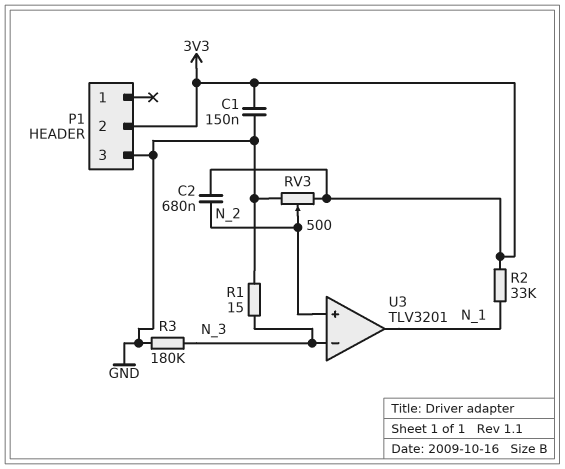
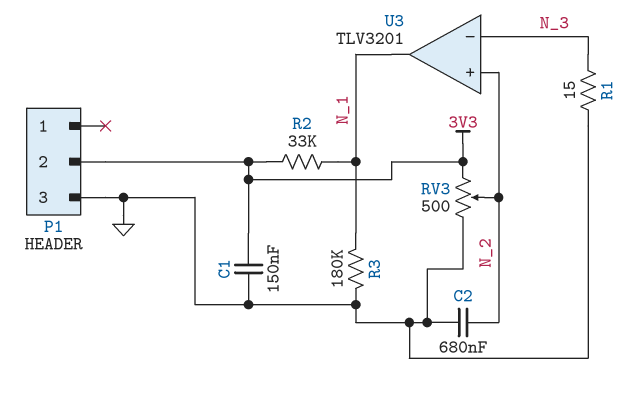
C2: 680nF (3V3, N_2) -> 680nF (GND, N_2)
R3: 180k (GND, N_3) -> 180k (GND, N_1)

